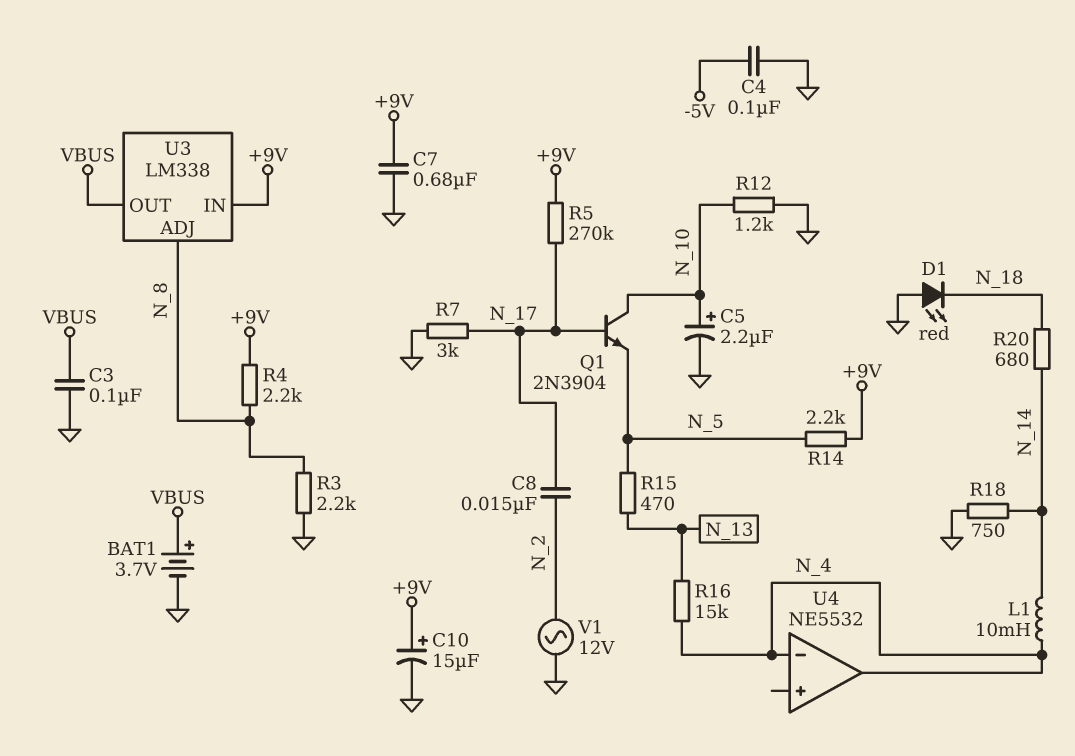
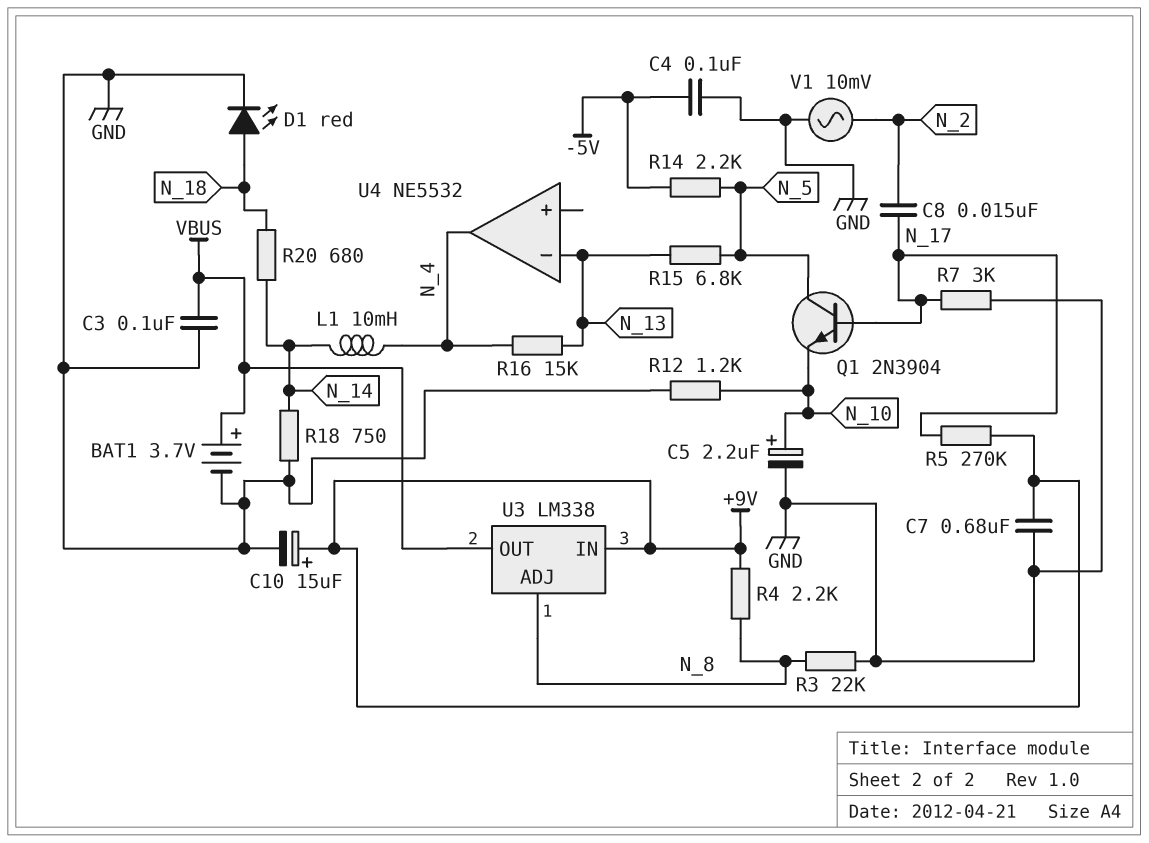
D1: LED red (A GND, K N_18) -> LED red (A N_18, K GND)
Q1: NPN 2N3904 (B N_17, C N_10, E N_5) -> NPN 2N3904 (B N_17, C N_5, E N_10)
R3: 2.2k (GND, N_8) -> 22k (GND, N_8)
R14: 2.2k (+9V, N_5) -> 2.2k (-5V, N_5)
R15: 470 (N_5, N_13) -> 6.8k (N_5, N_13)
U4 pin in-: N_4 -> N_13
V1: AC 12V (GND, N_2) -> AC 10mV (GND, N_2)

